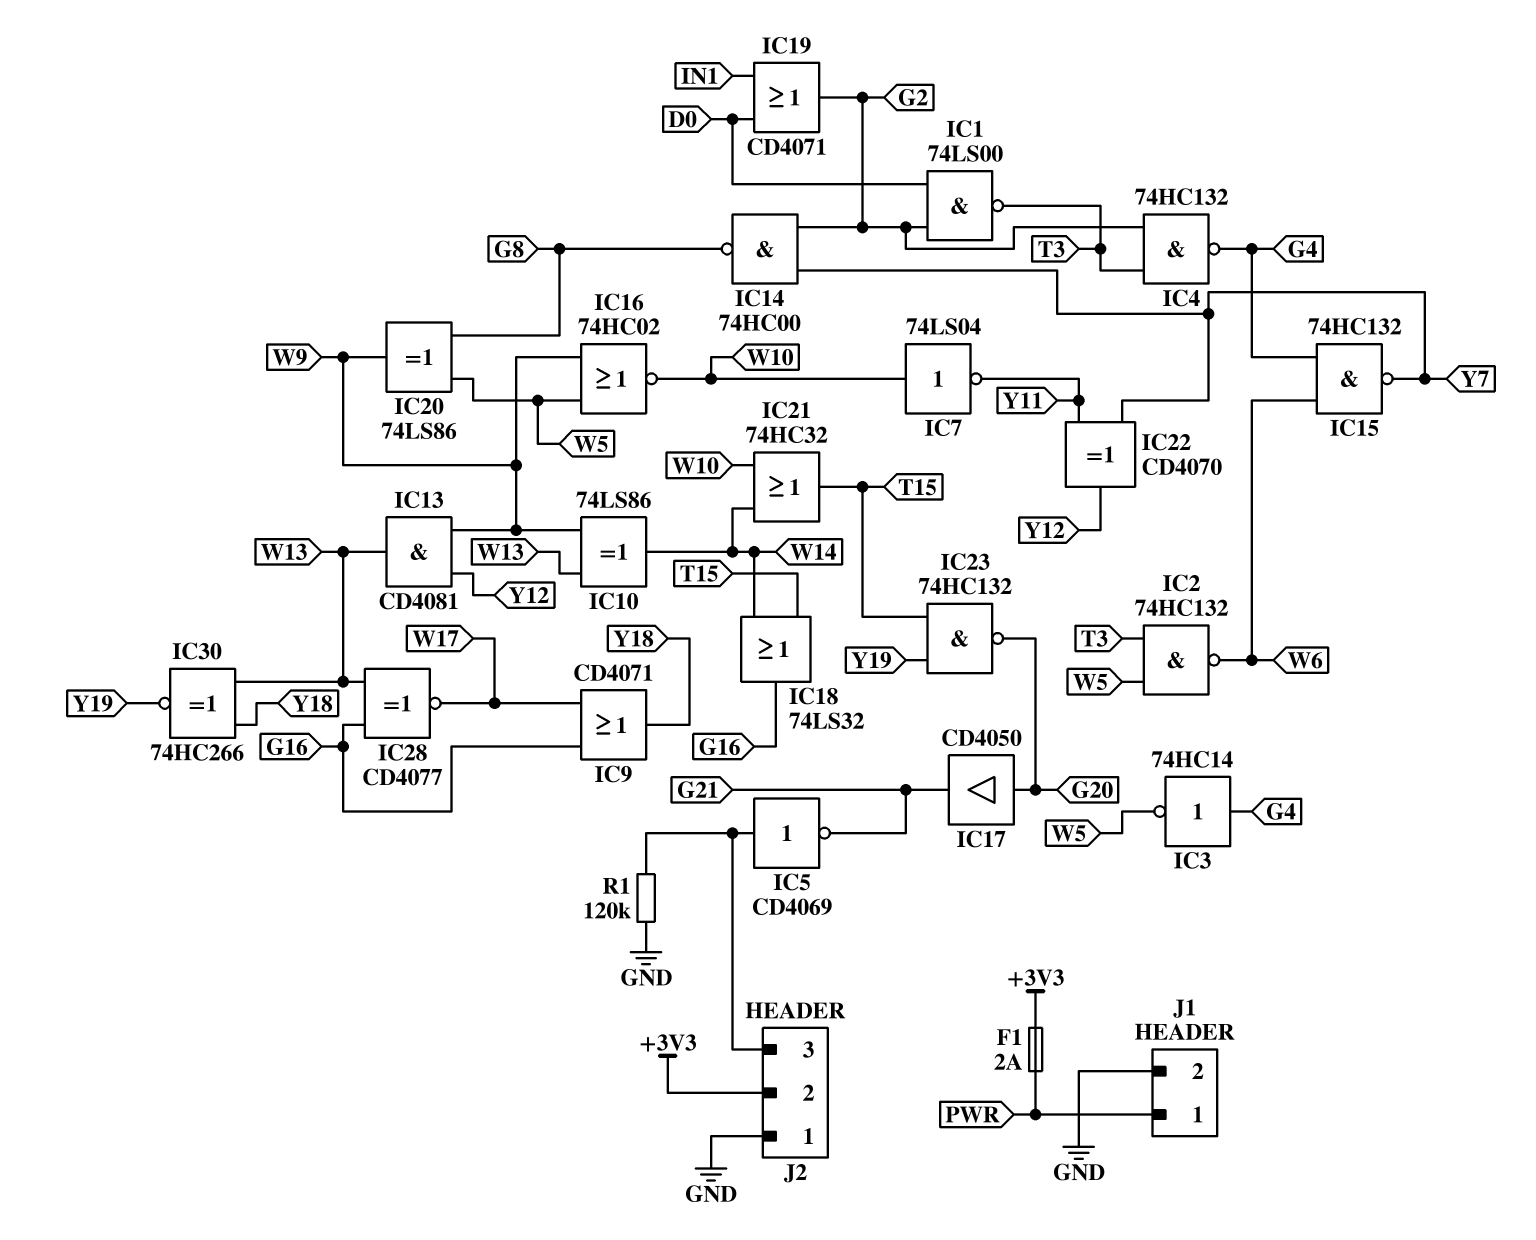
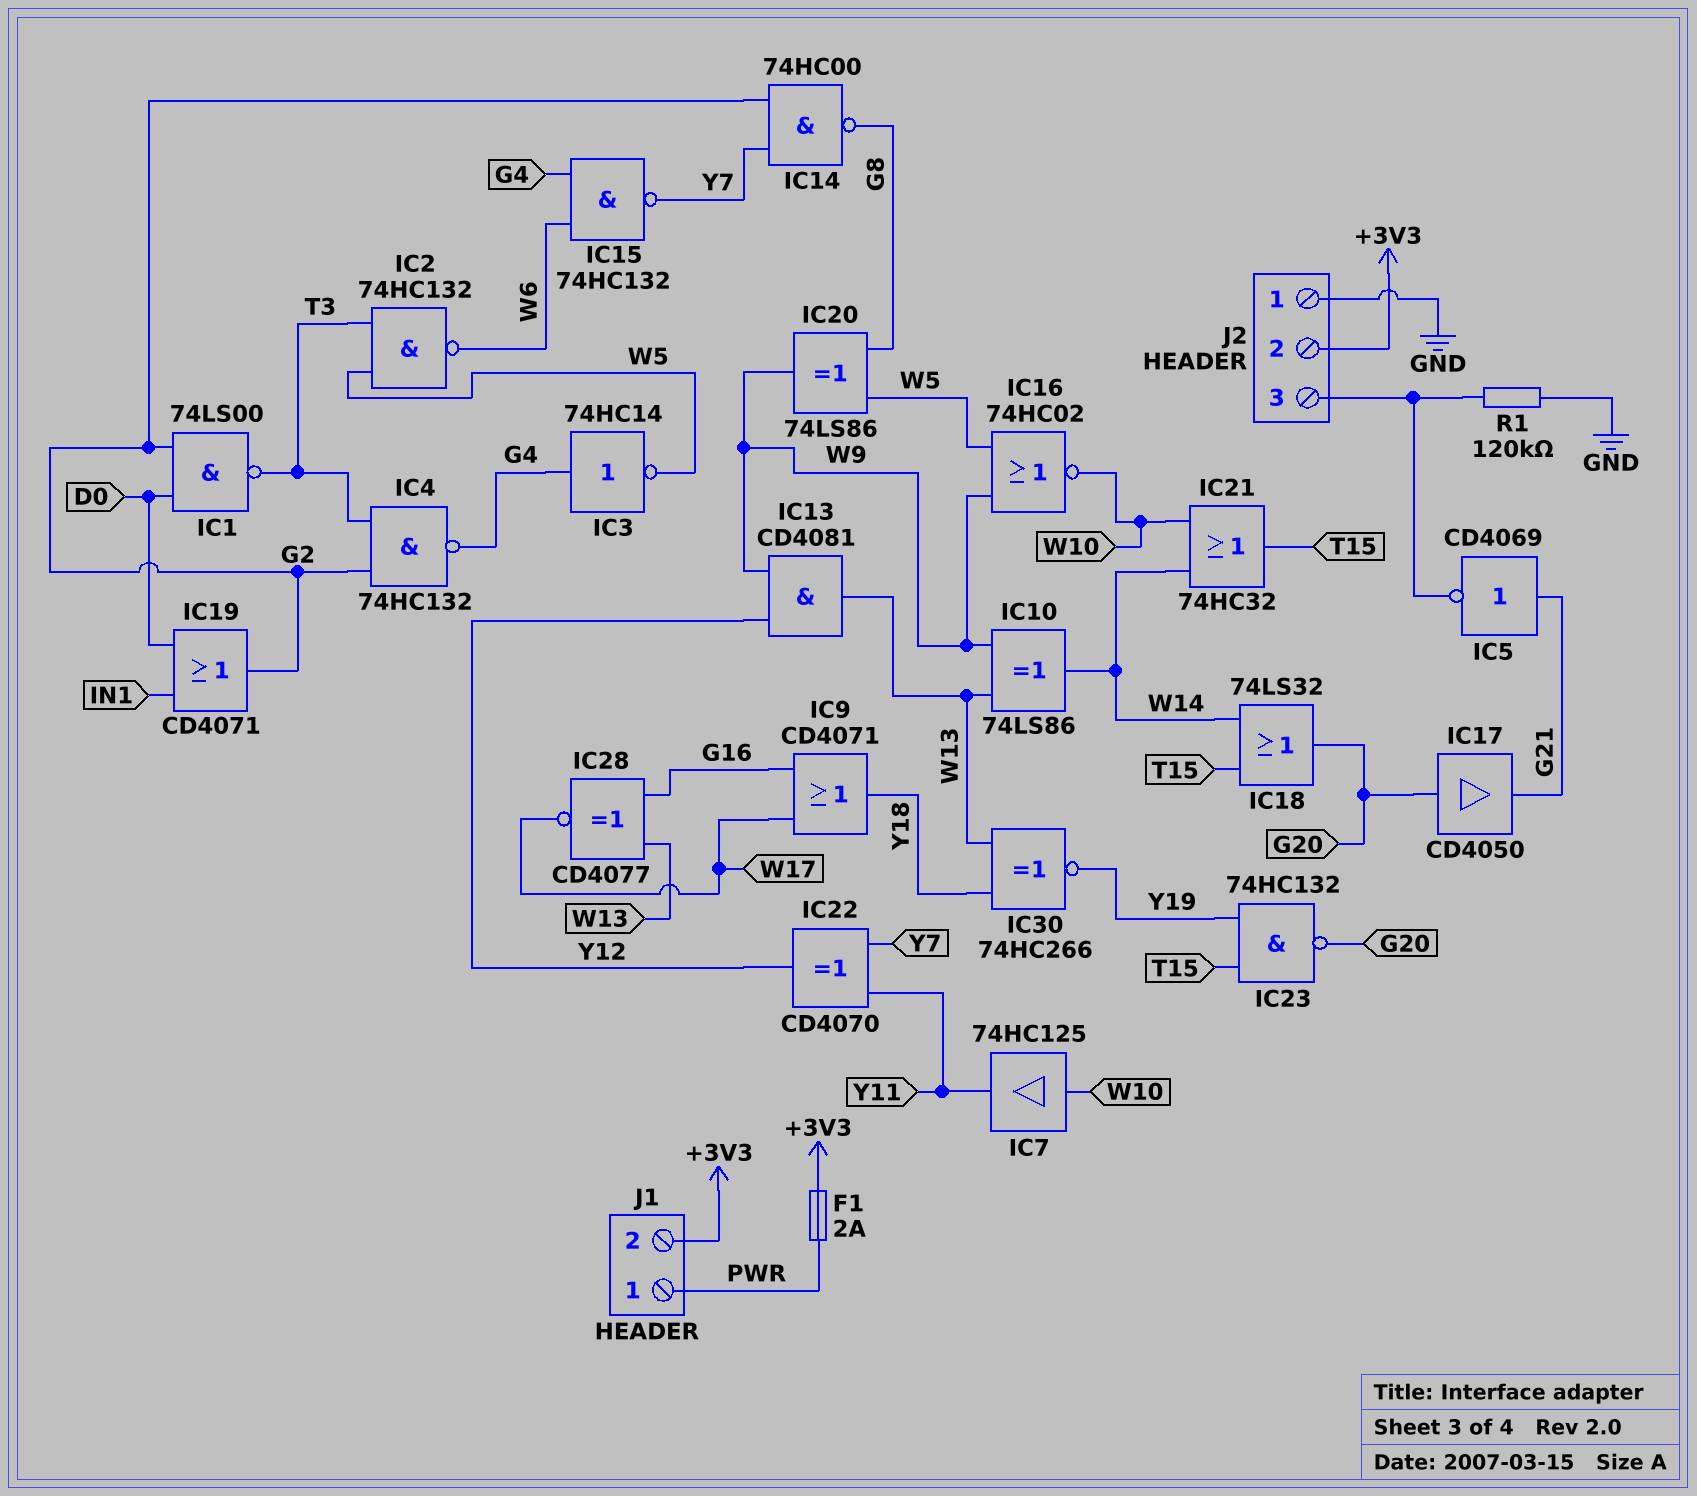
IC5: NOT CD4069 (in J2/3, out G21) -> NOT CD4069 (in G21, out J2/3)
IC7: NOT 74LS04 (in W10, out Y11) -> buffer 74HC125 (in W10, out Y11)
IC18: OR 74LS32 (in T15, in W14, out G16) -> OR 74LS32 (in T15, in W14, out G20)
J1 pin 2: GND -> +3V3

